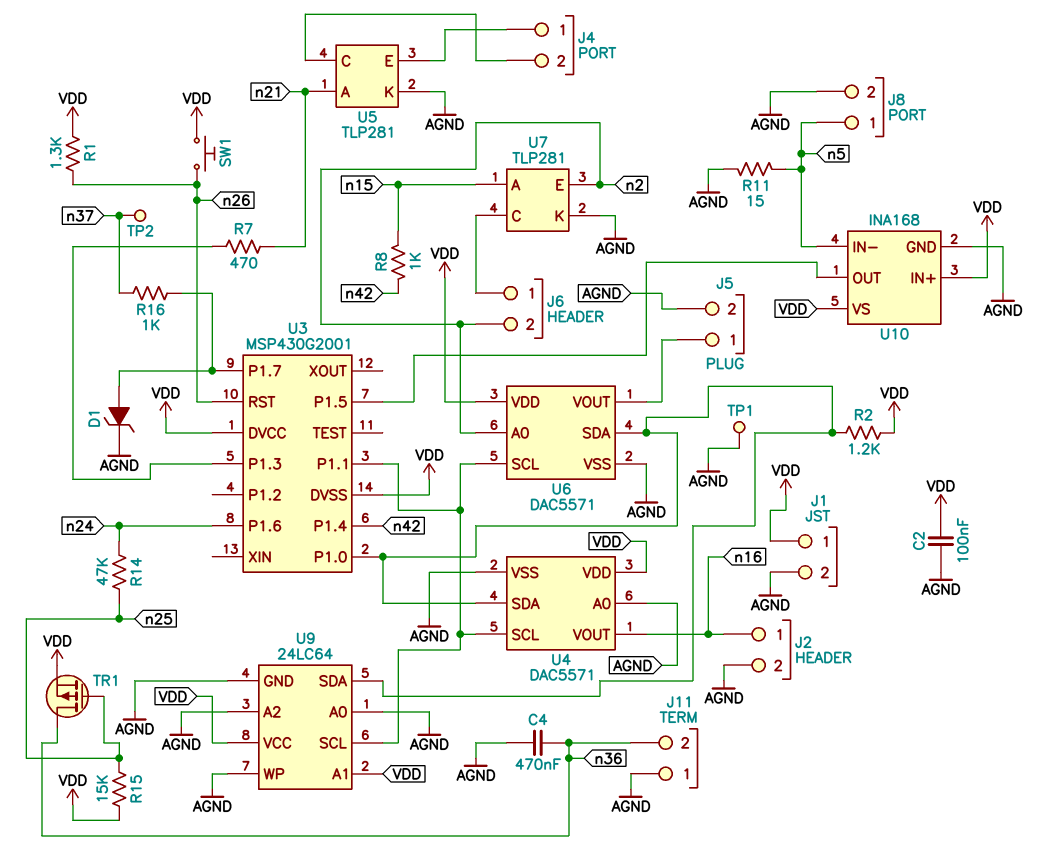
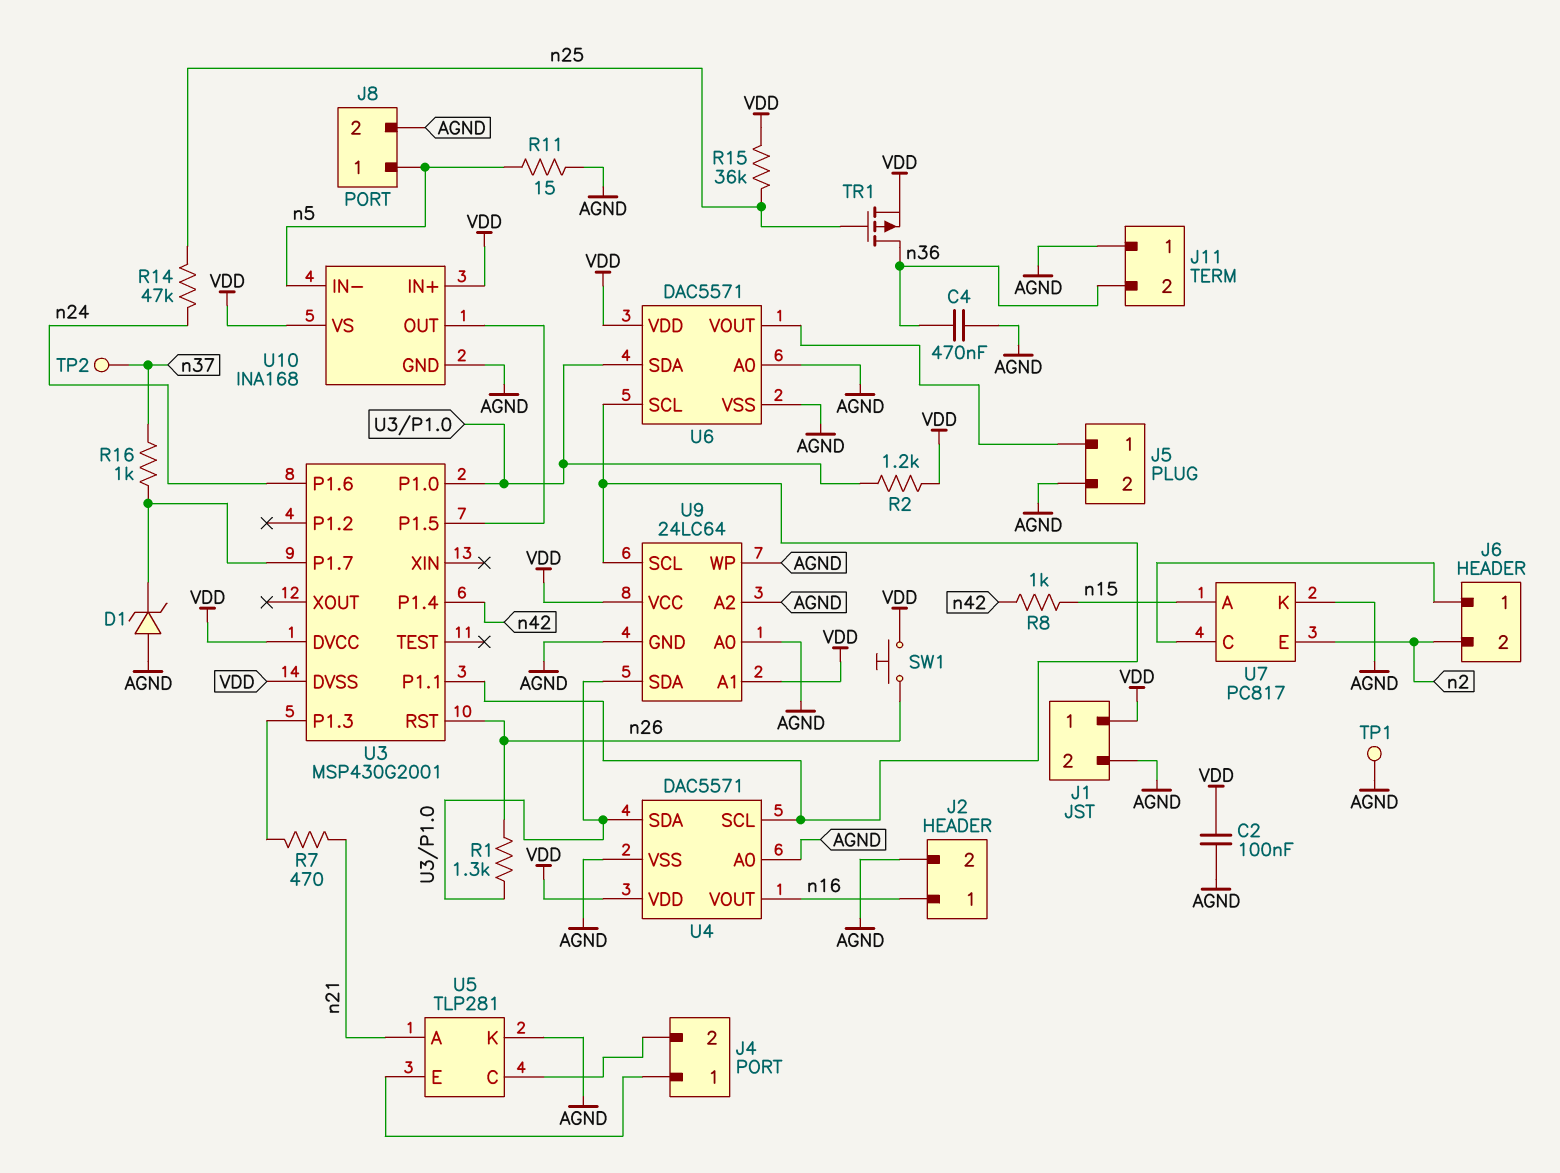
D1: zener (A U3/P1.7, K AGND) -> zener (A AGND, K U3/P1.7)
R1: 1.3k (VDD, n26) -> 1.3k (U3/P1.0, n26)
R15: 15k (VDD, n25) -> 36k (VDD, n25)
U6 pin A0: n2 -> AGND
U7: TLP281 -> PC817

